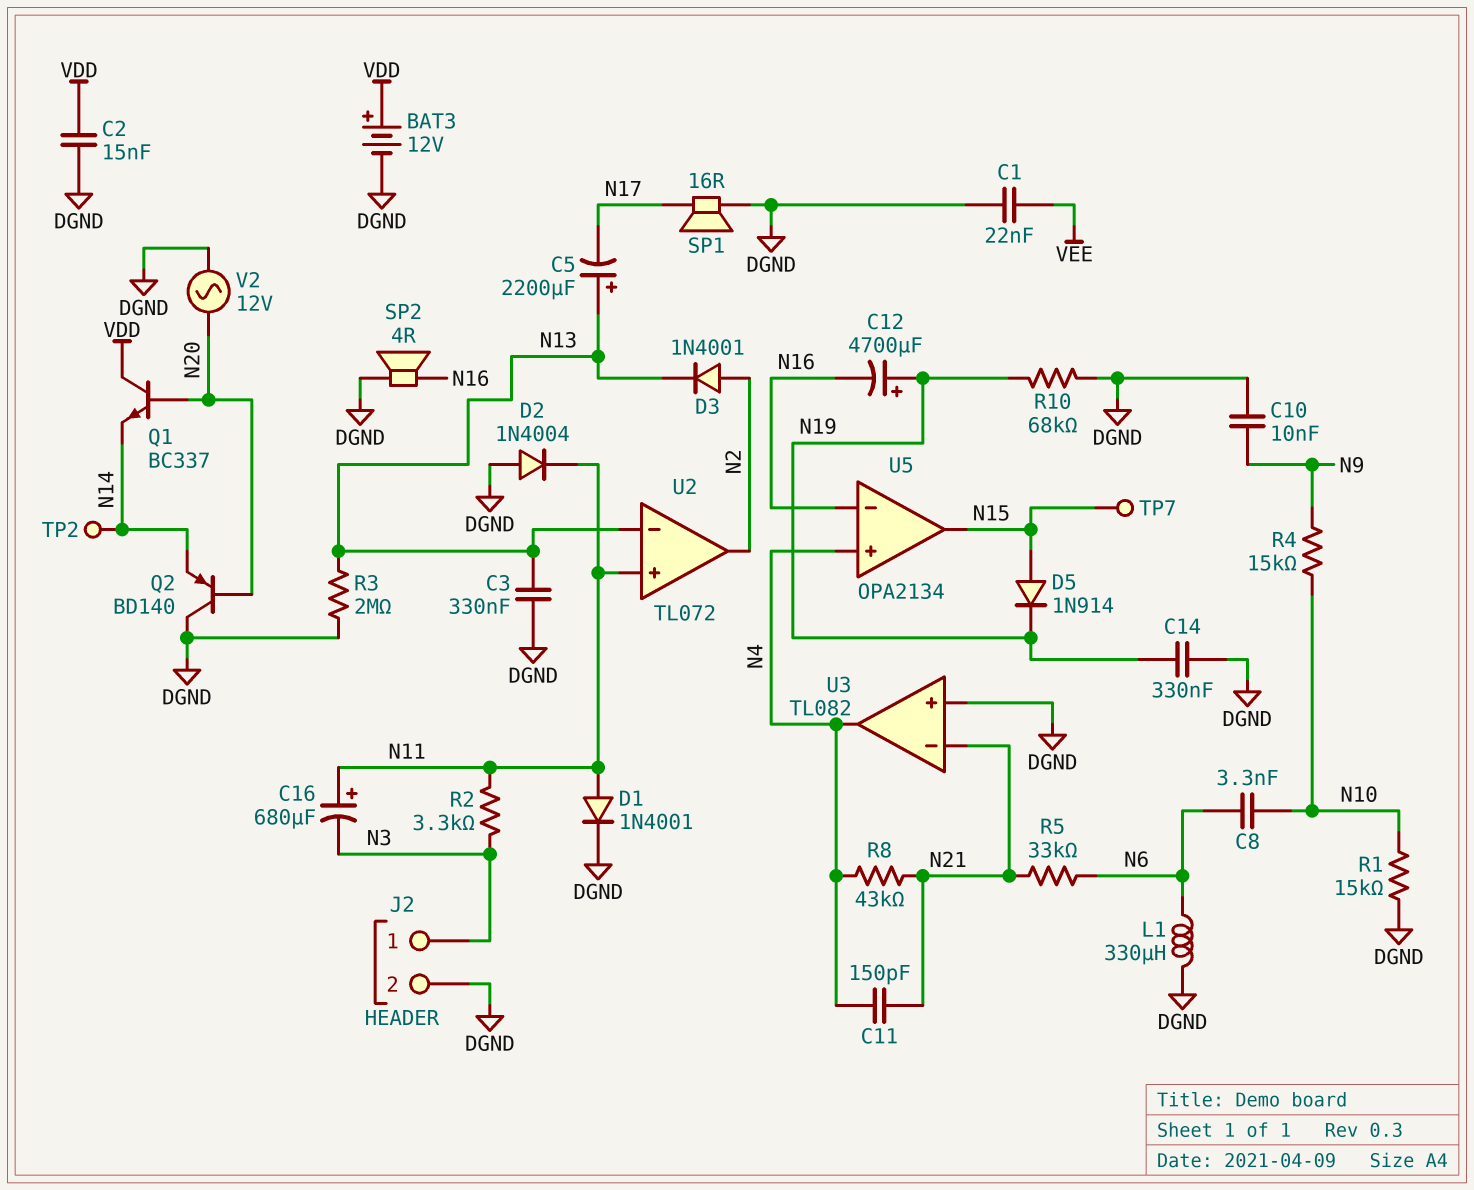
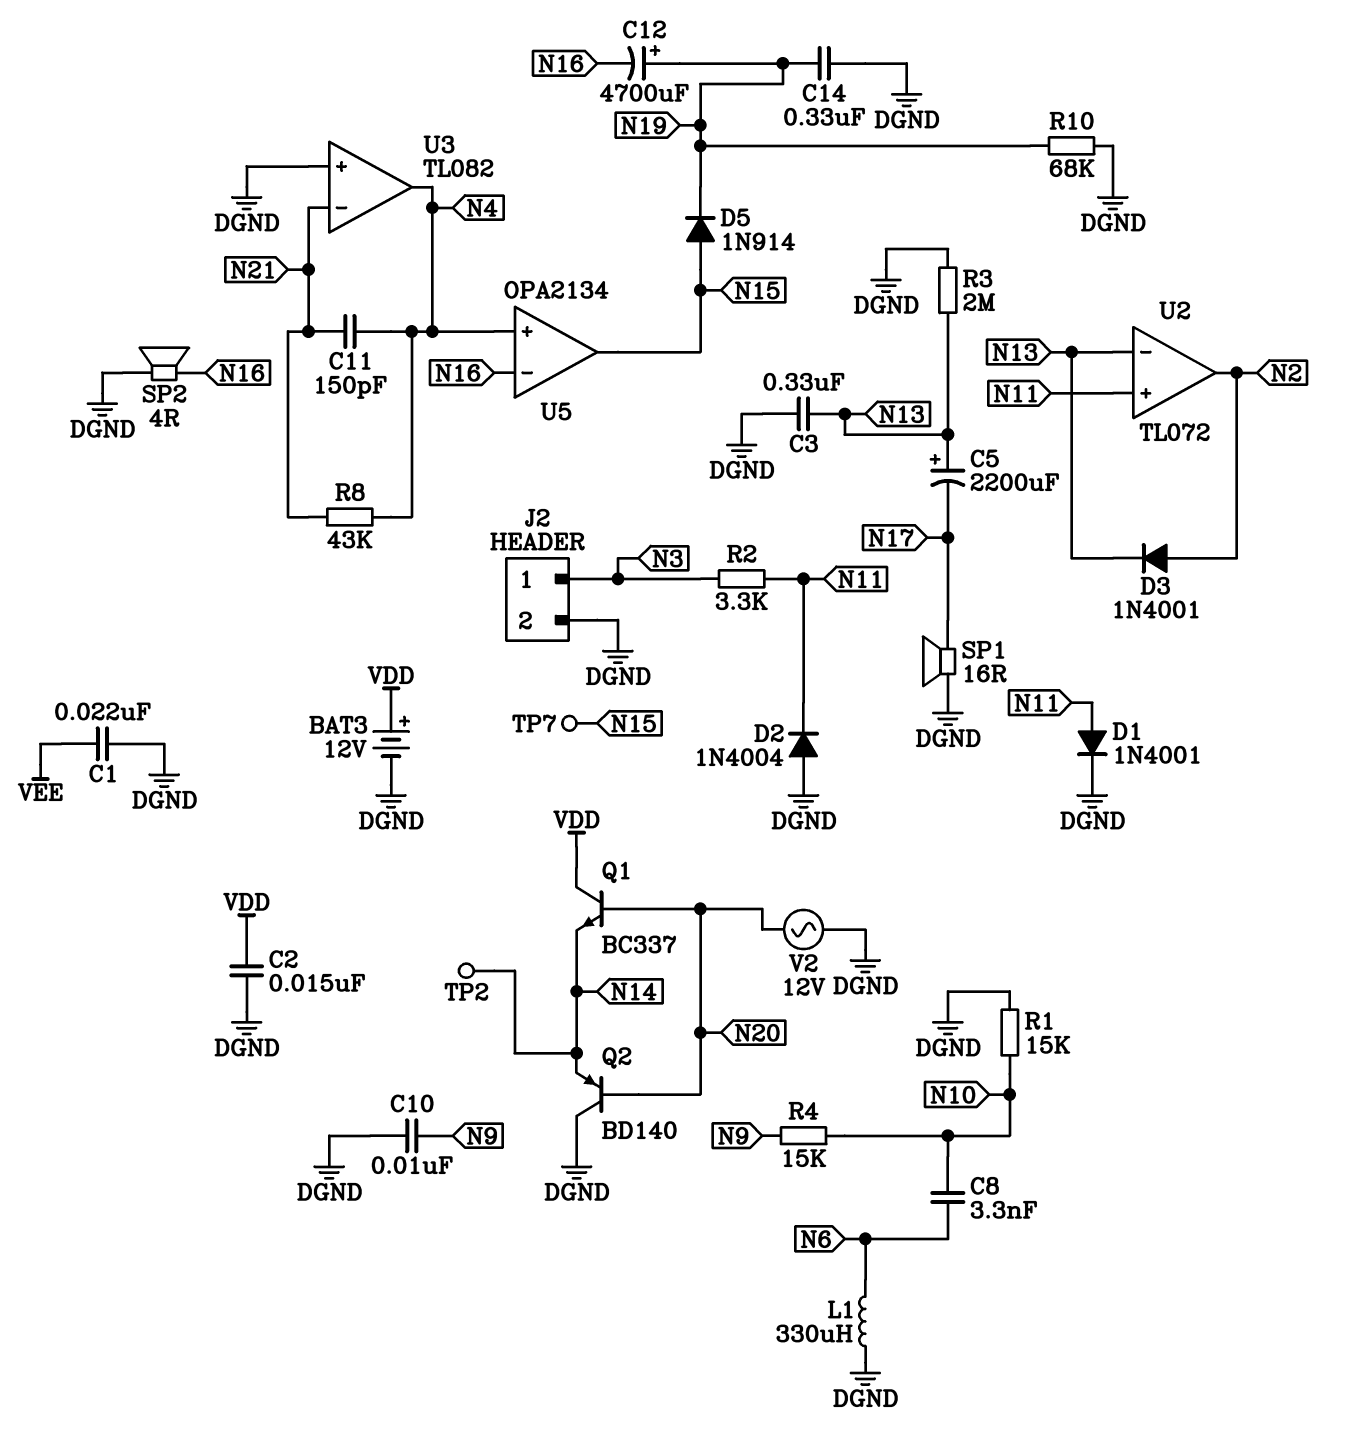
C16: 680uF (plus N11, minus N3) -> none
R5: 33k (N6, N21) -> none

